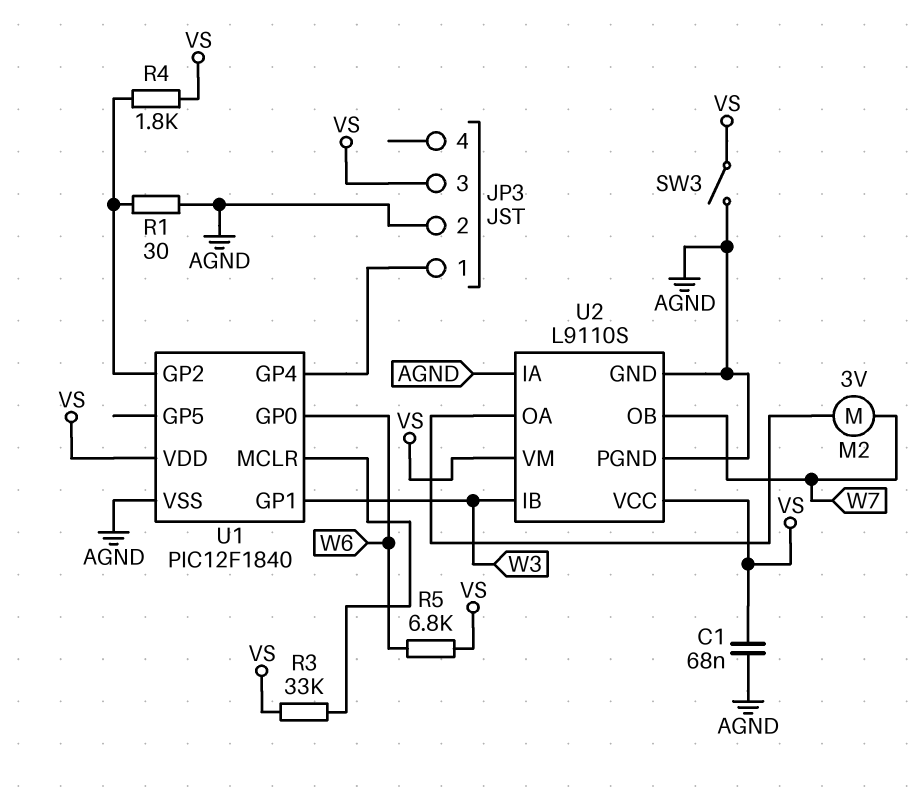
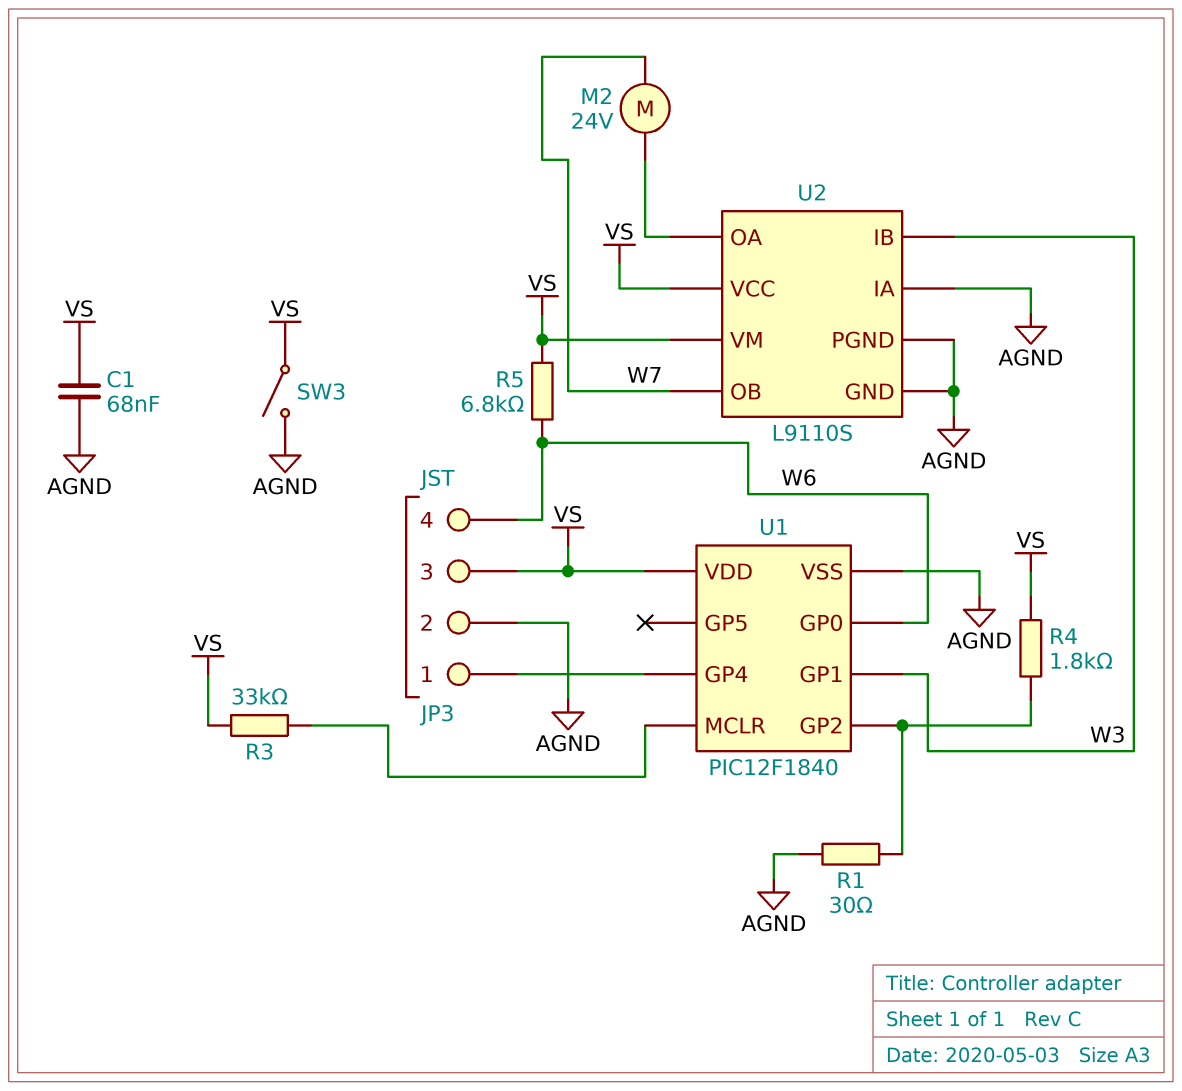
JP3 pin 4: none -> W6
M2: motor 3V (U2/OA, W7) -> motor 24V (U2/OA, W7)

